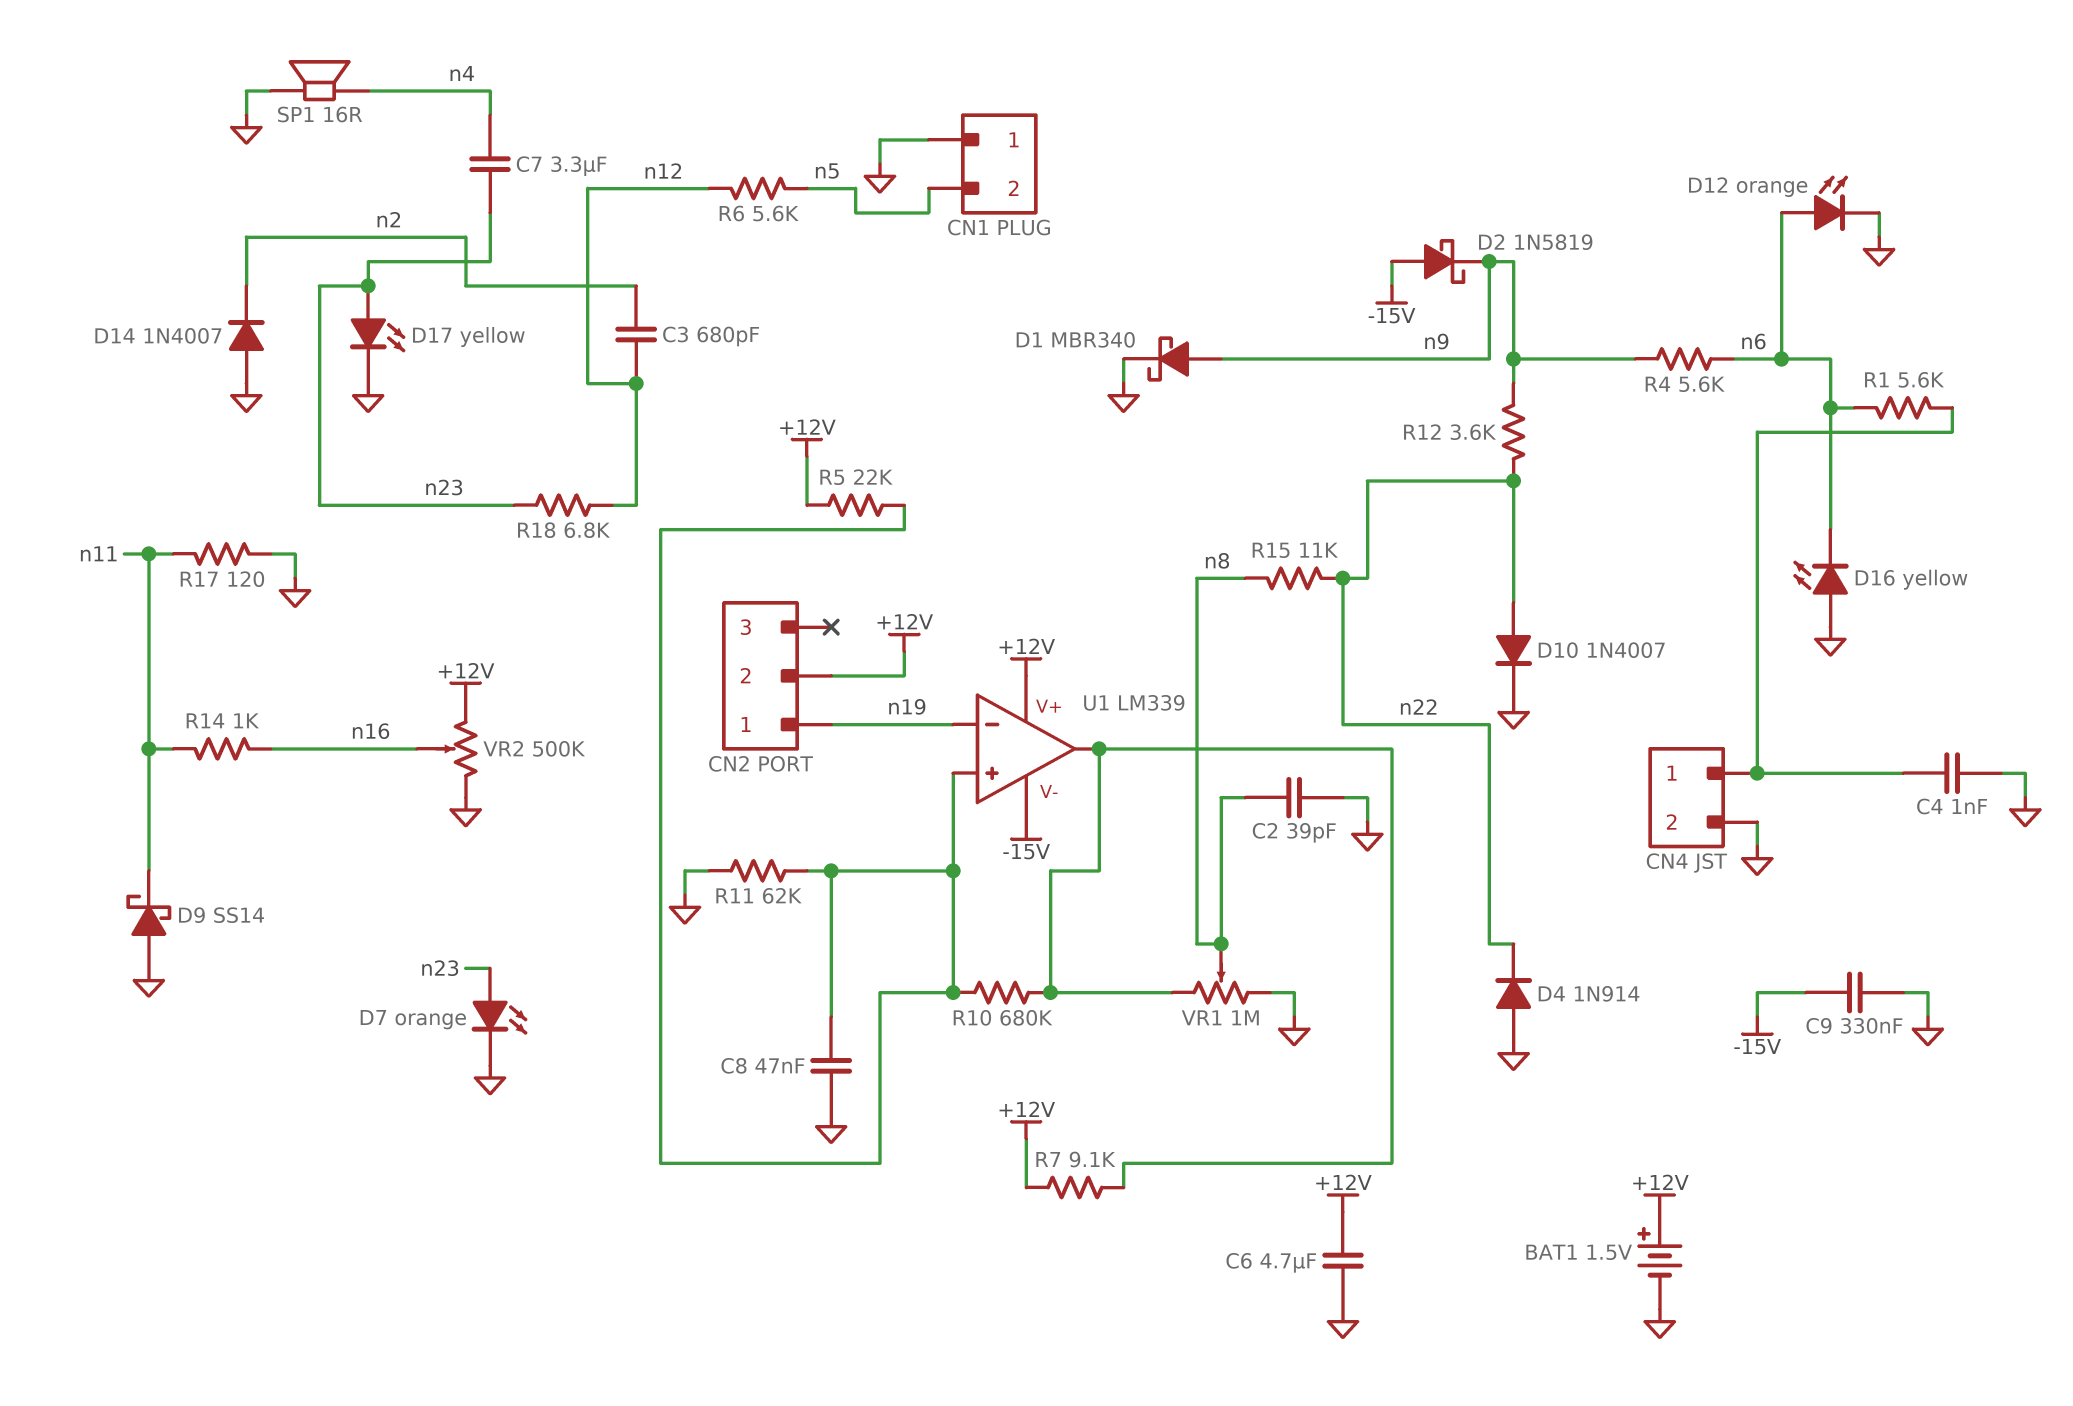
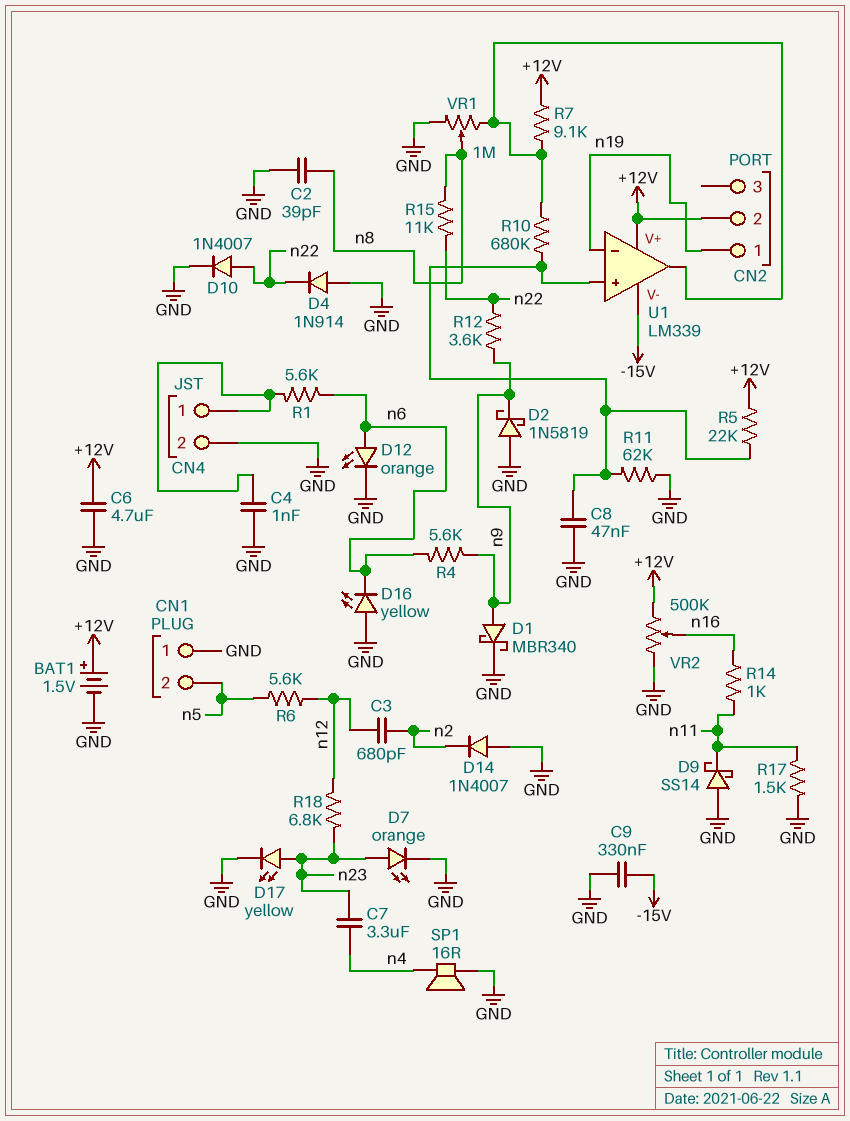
D2: schottky 1N5819 (A -15V, K n9) -> schottky 1N5819 (A GND, K n9)
R17: 120 (GND, n11) -> 1.5k (GND, n11)

